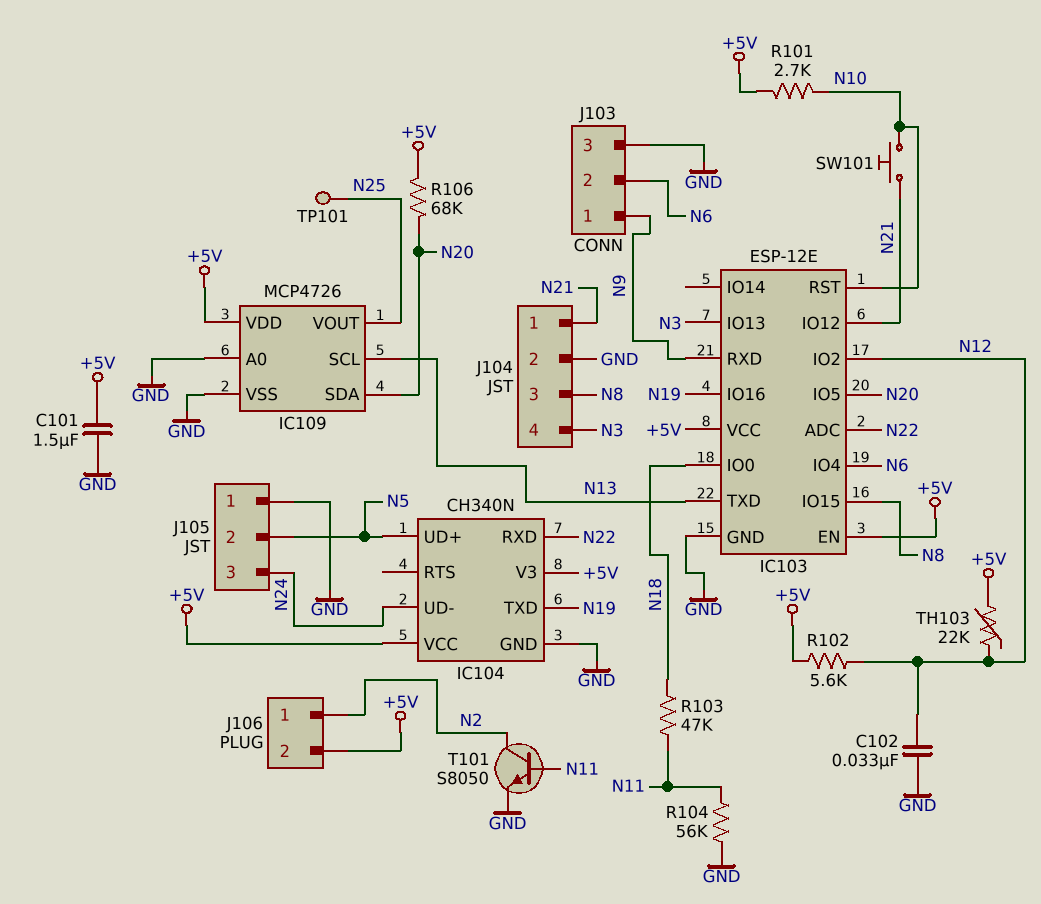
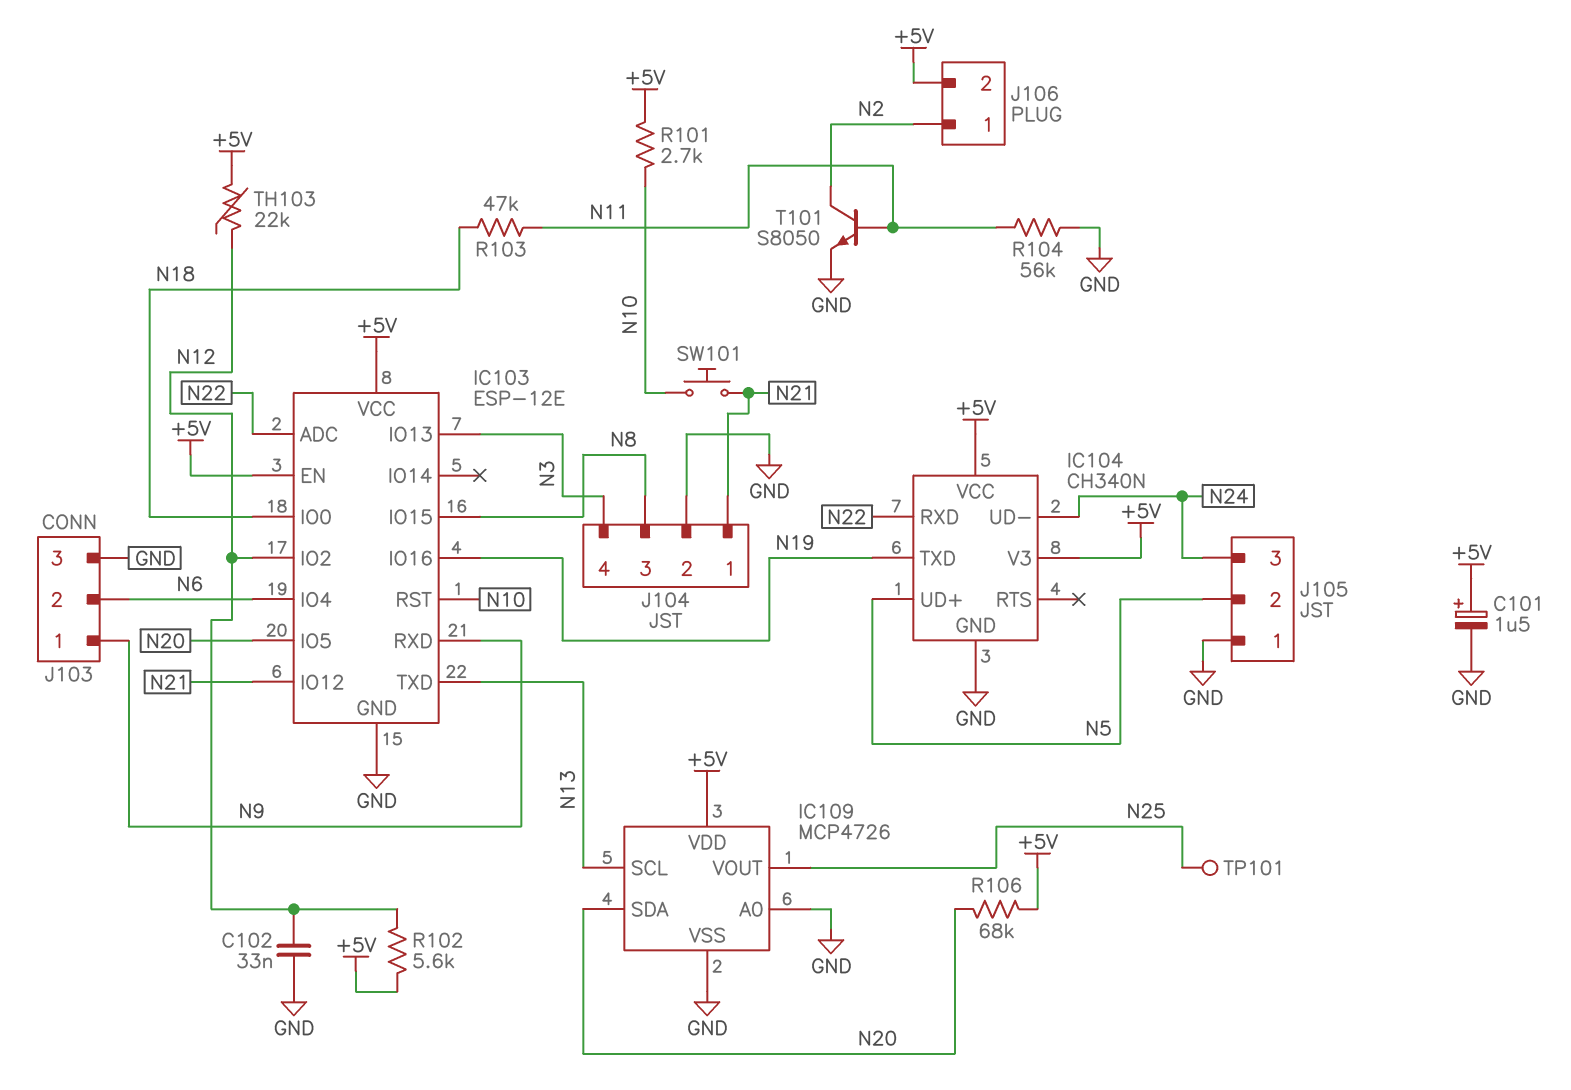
C101: 1.5uF (+5V, GND) -> 1.5uF (plus +5V, minus GND)

